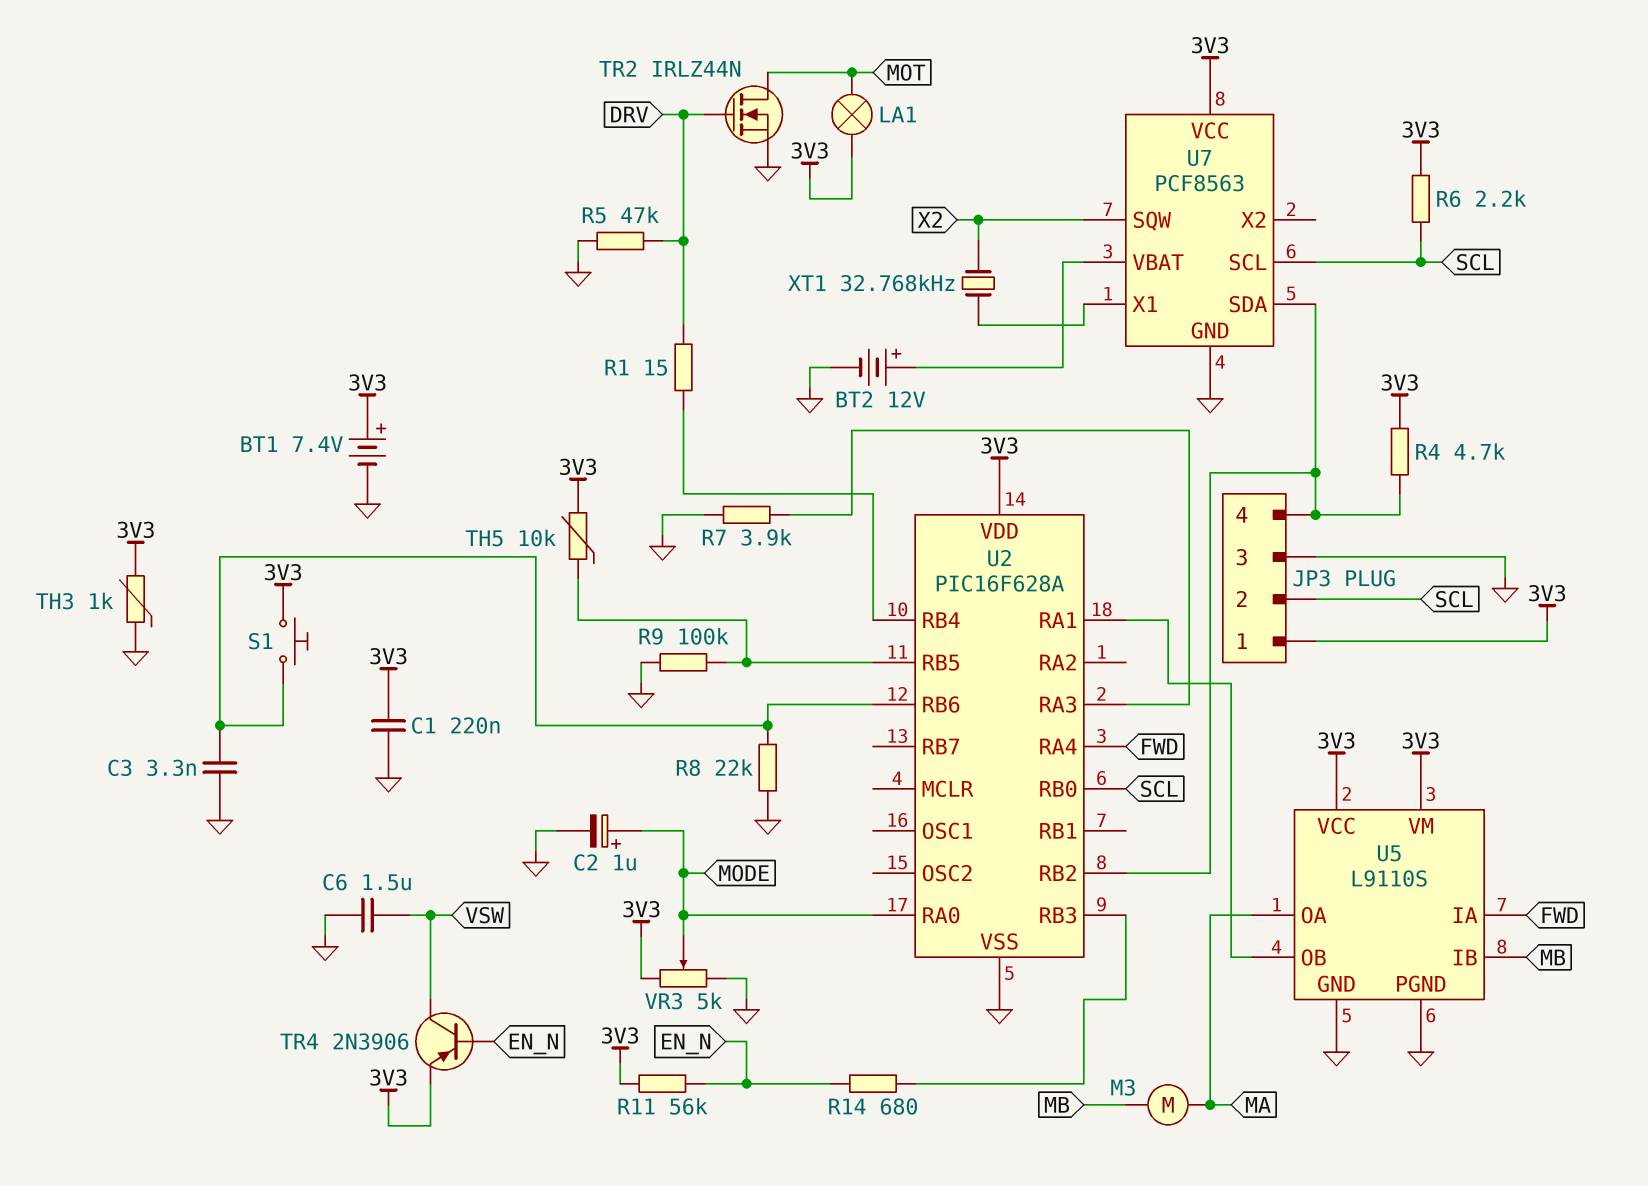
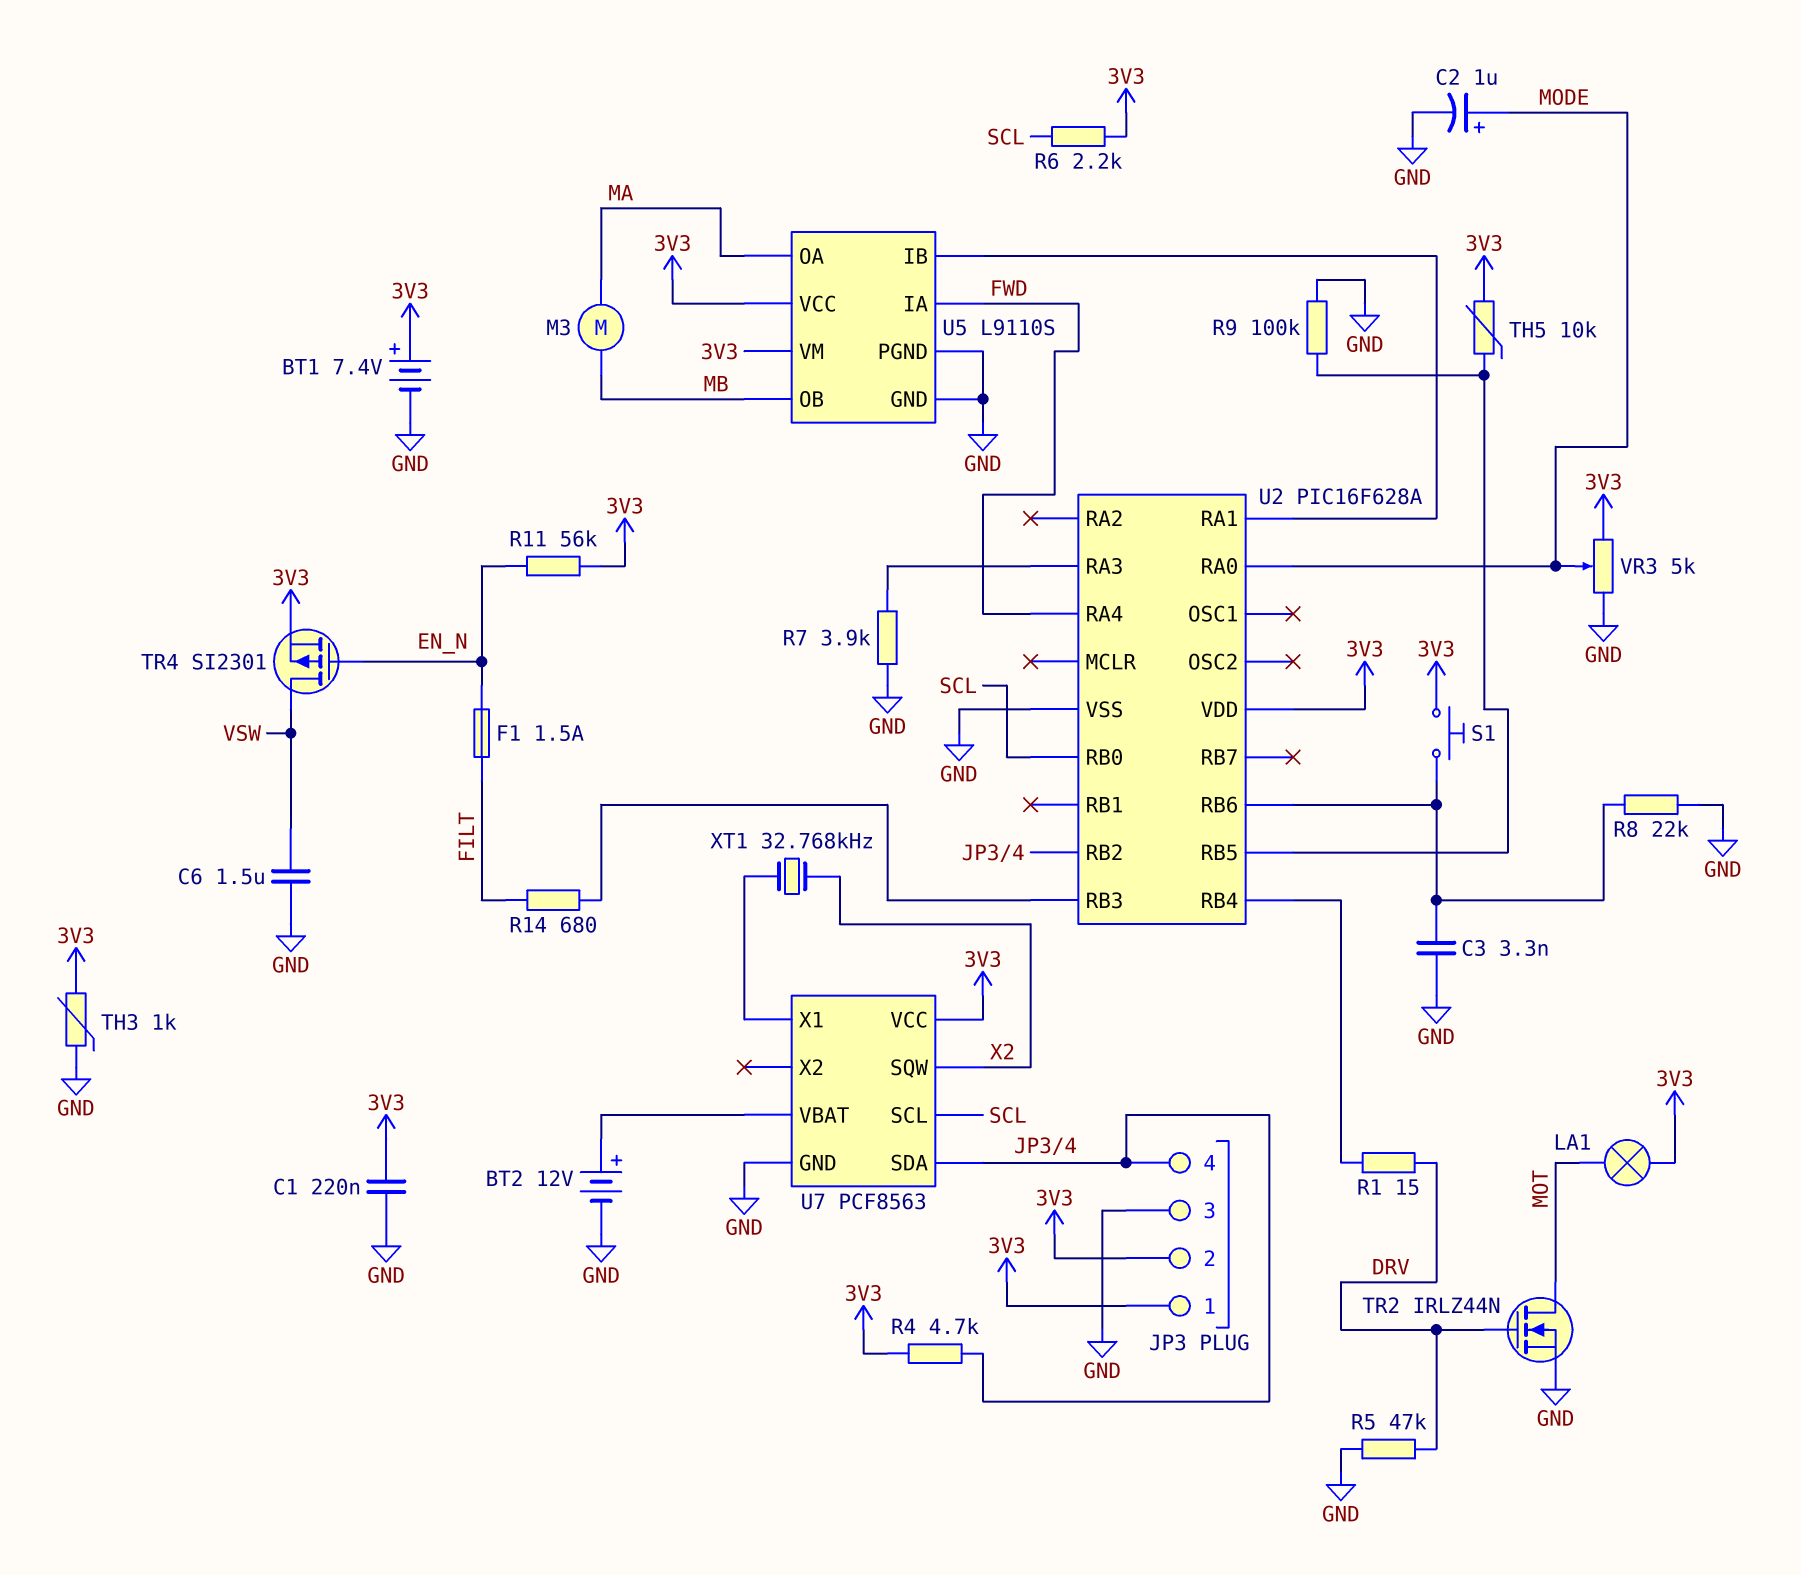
F1: none -> 1.5A (EN_N, FILT)
JP3 pin 2: SCL -> 3V3
R14: 680 (EN_N, U2/RB3) -> 680 (FILT, U2/RB3)
TR4: PNP 2N3906 (B EN_N, C VSW, E 3V3) -> PMOS SI2301 (G EN_N, D VSW, S 3V3)
U5 pin IB: MB -> U2/RA1
U5 pin OB: U2/RA1 -> MB

